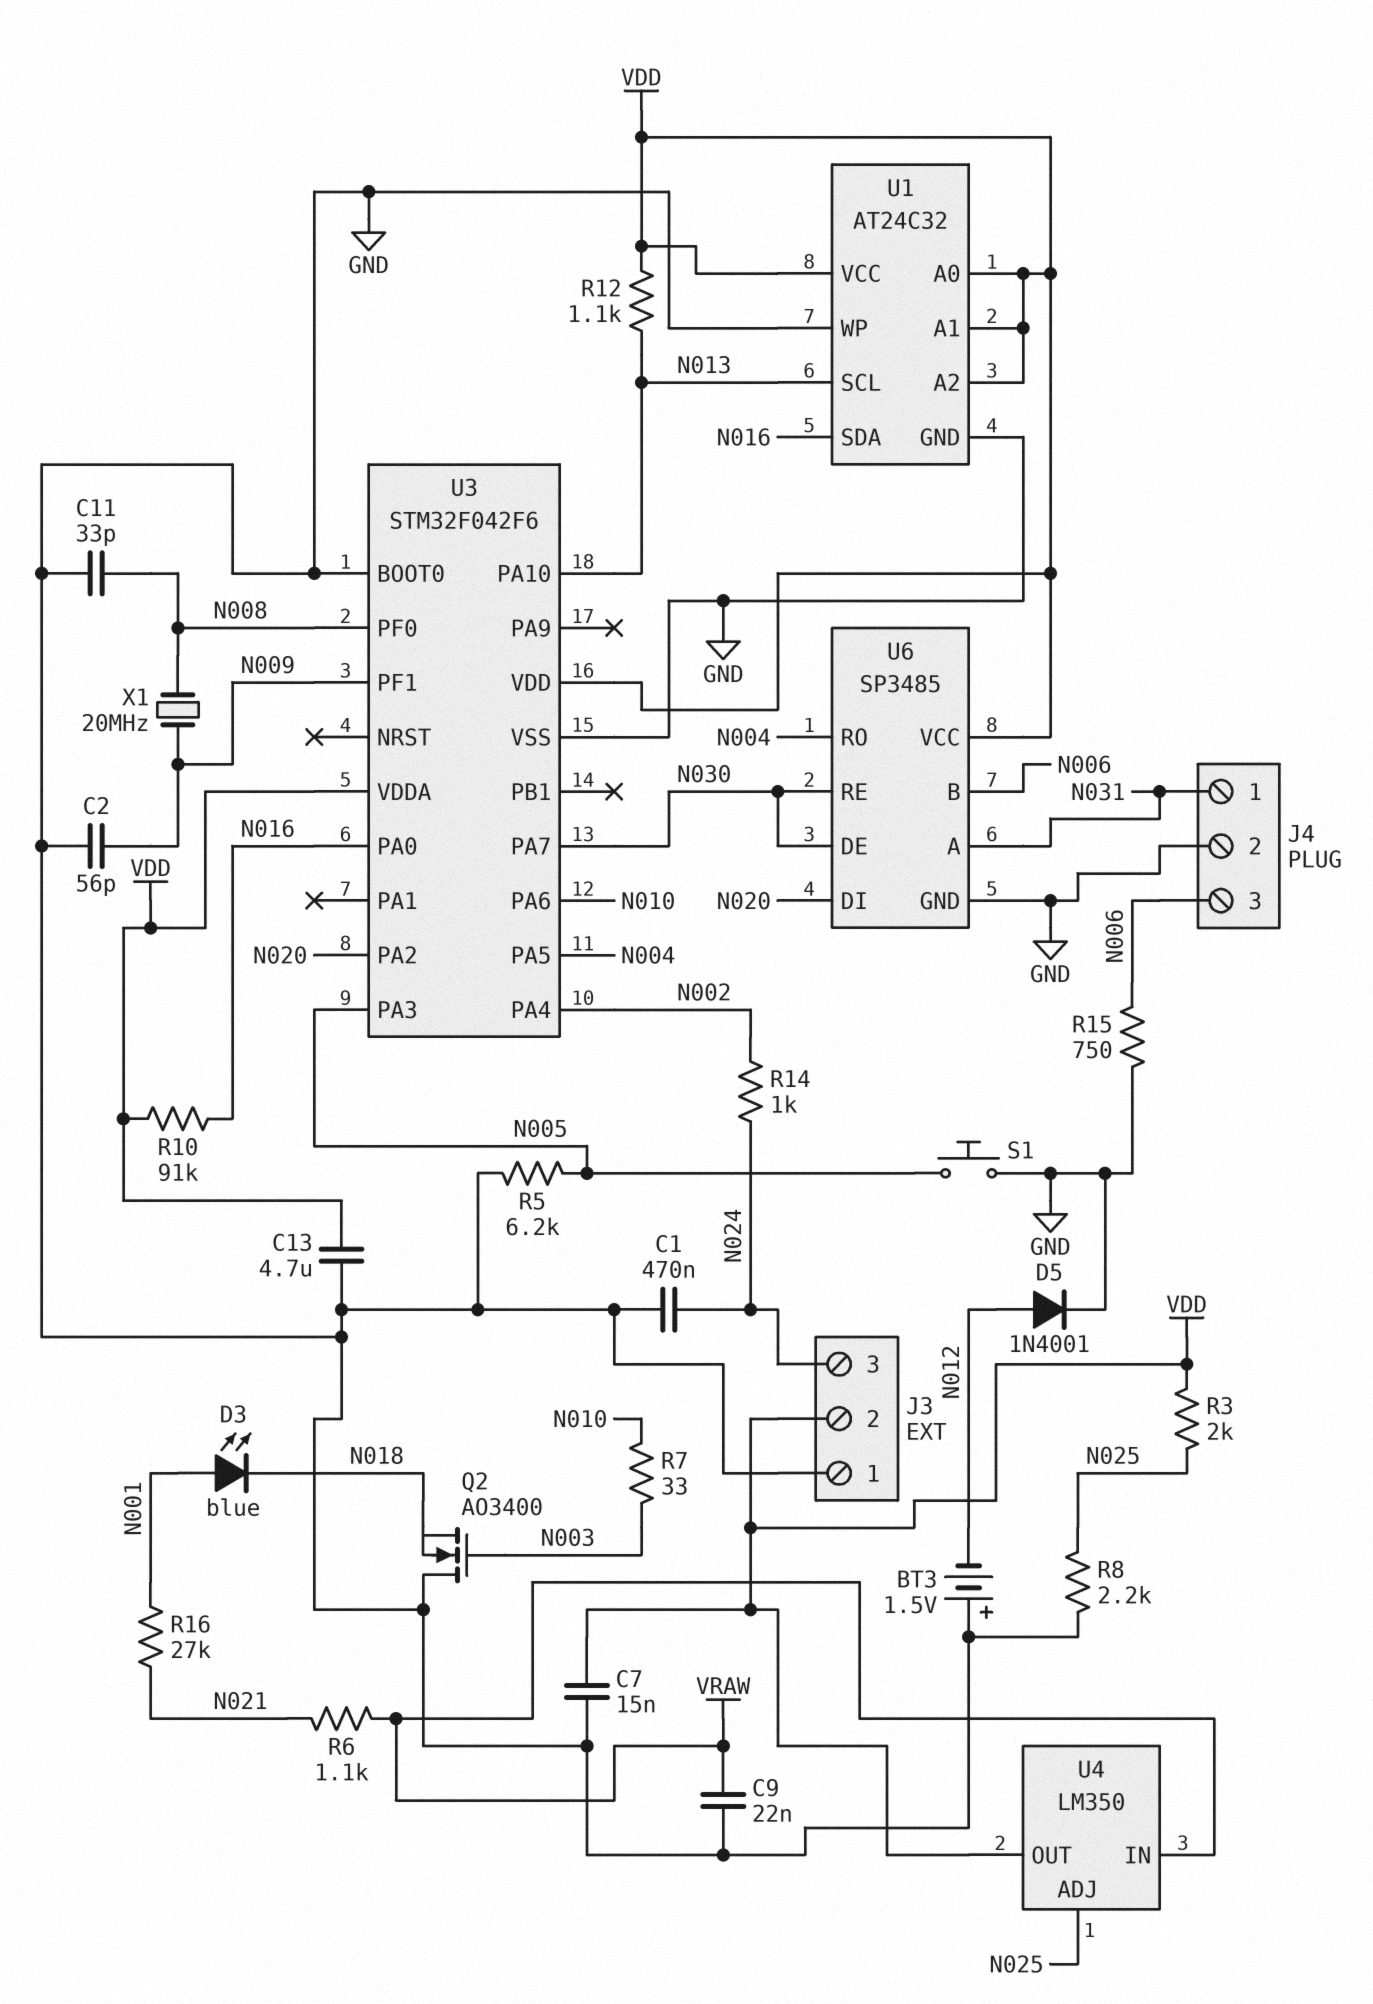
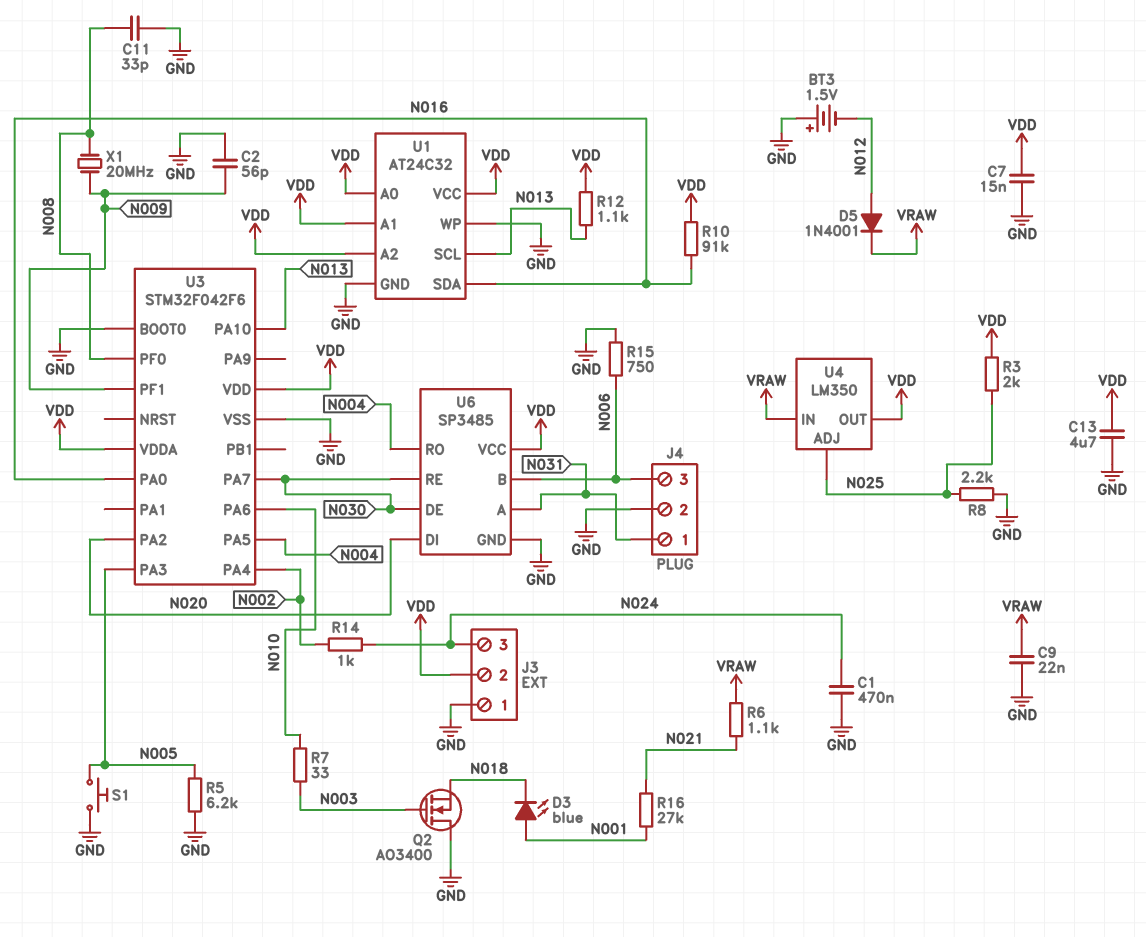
D5: diode 1N4001 (A N012, K GND) -> diode 1N4001 (A N012, K VRAW)

